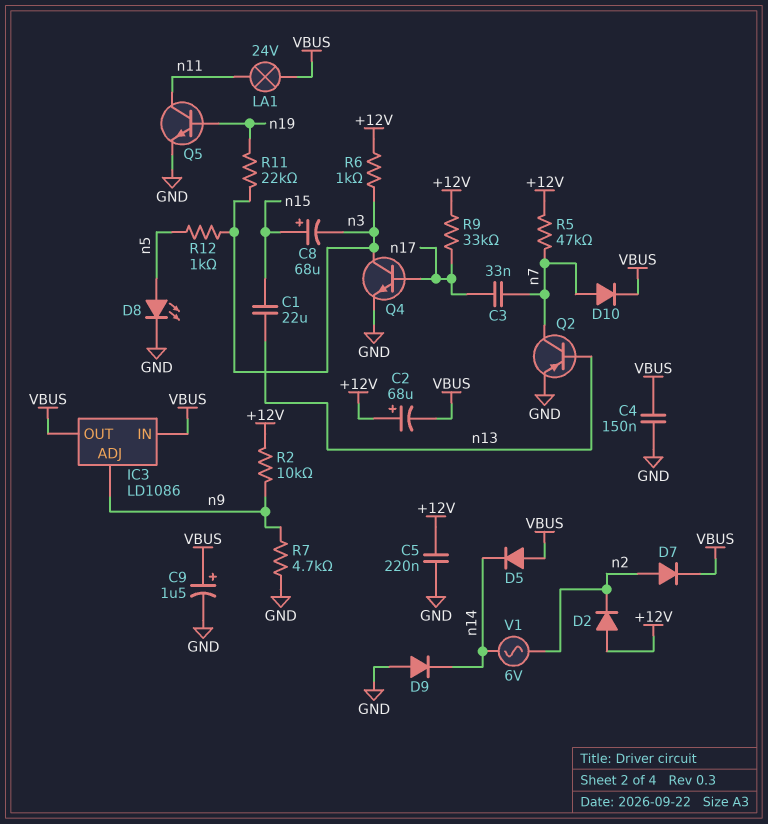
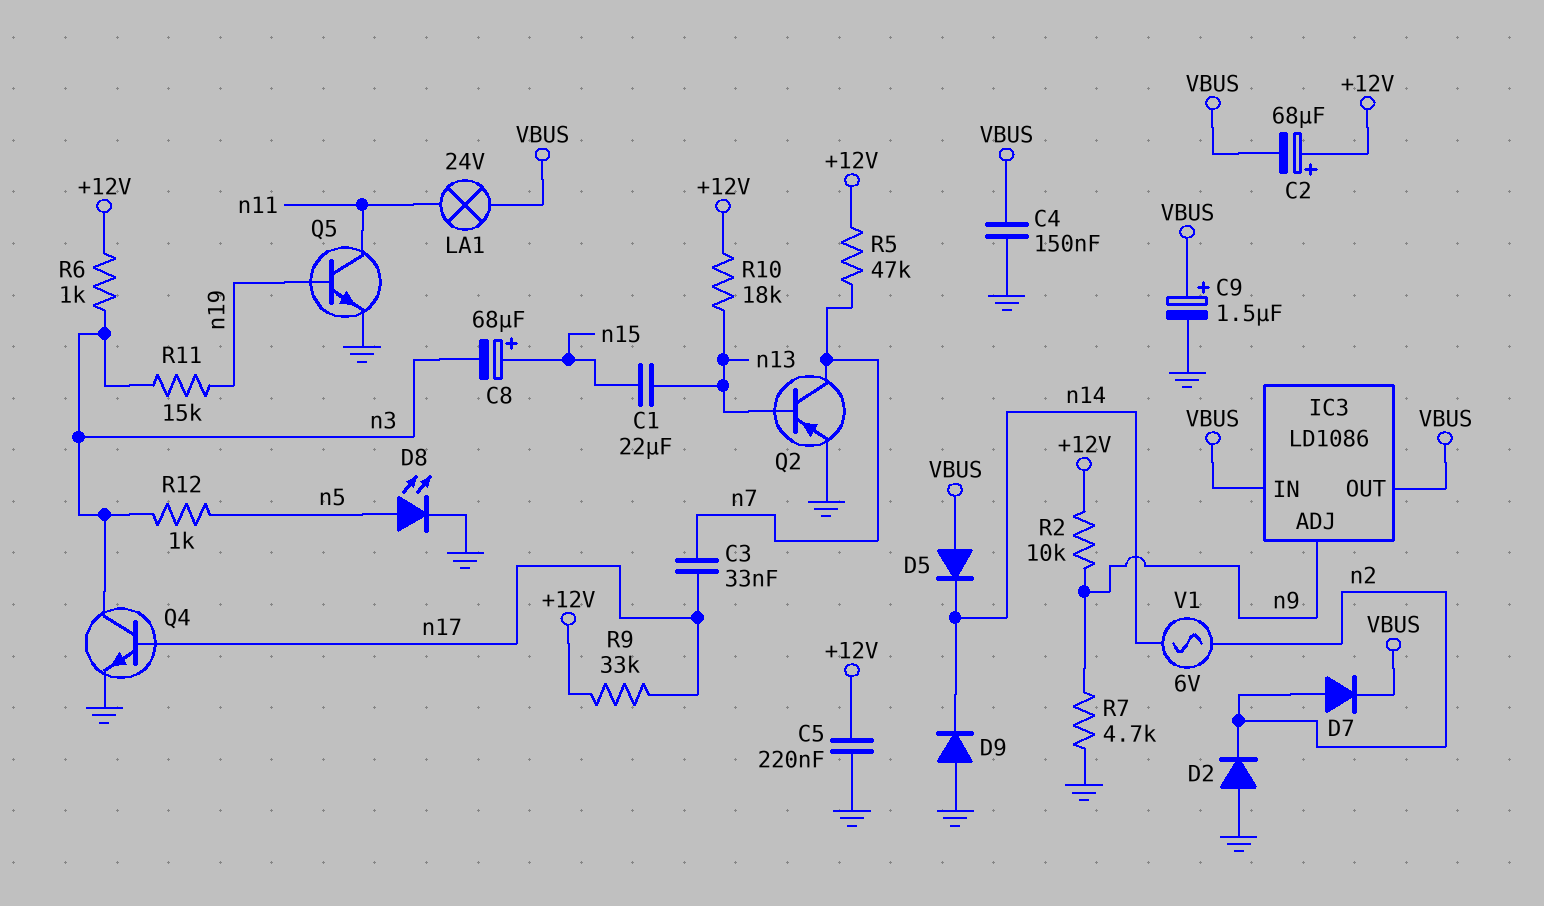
D2: diode (A +12V, K n2) -> diode (A GND, K n2)
D10: diode (A n7, K VBUS) -> none
R10: none -> 18k (+12V, n13)
R11: 22k (n3, n19) -> 15k (n3, n19)

